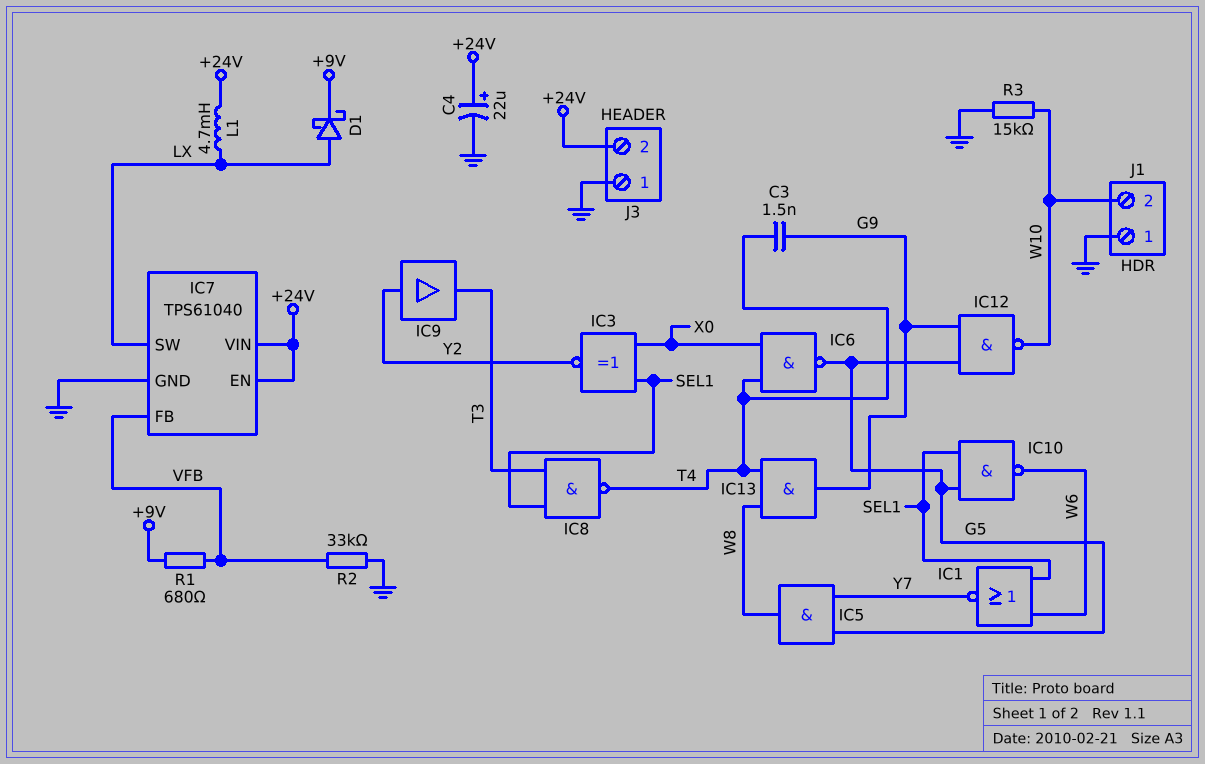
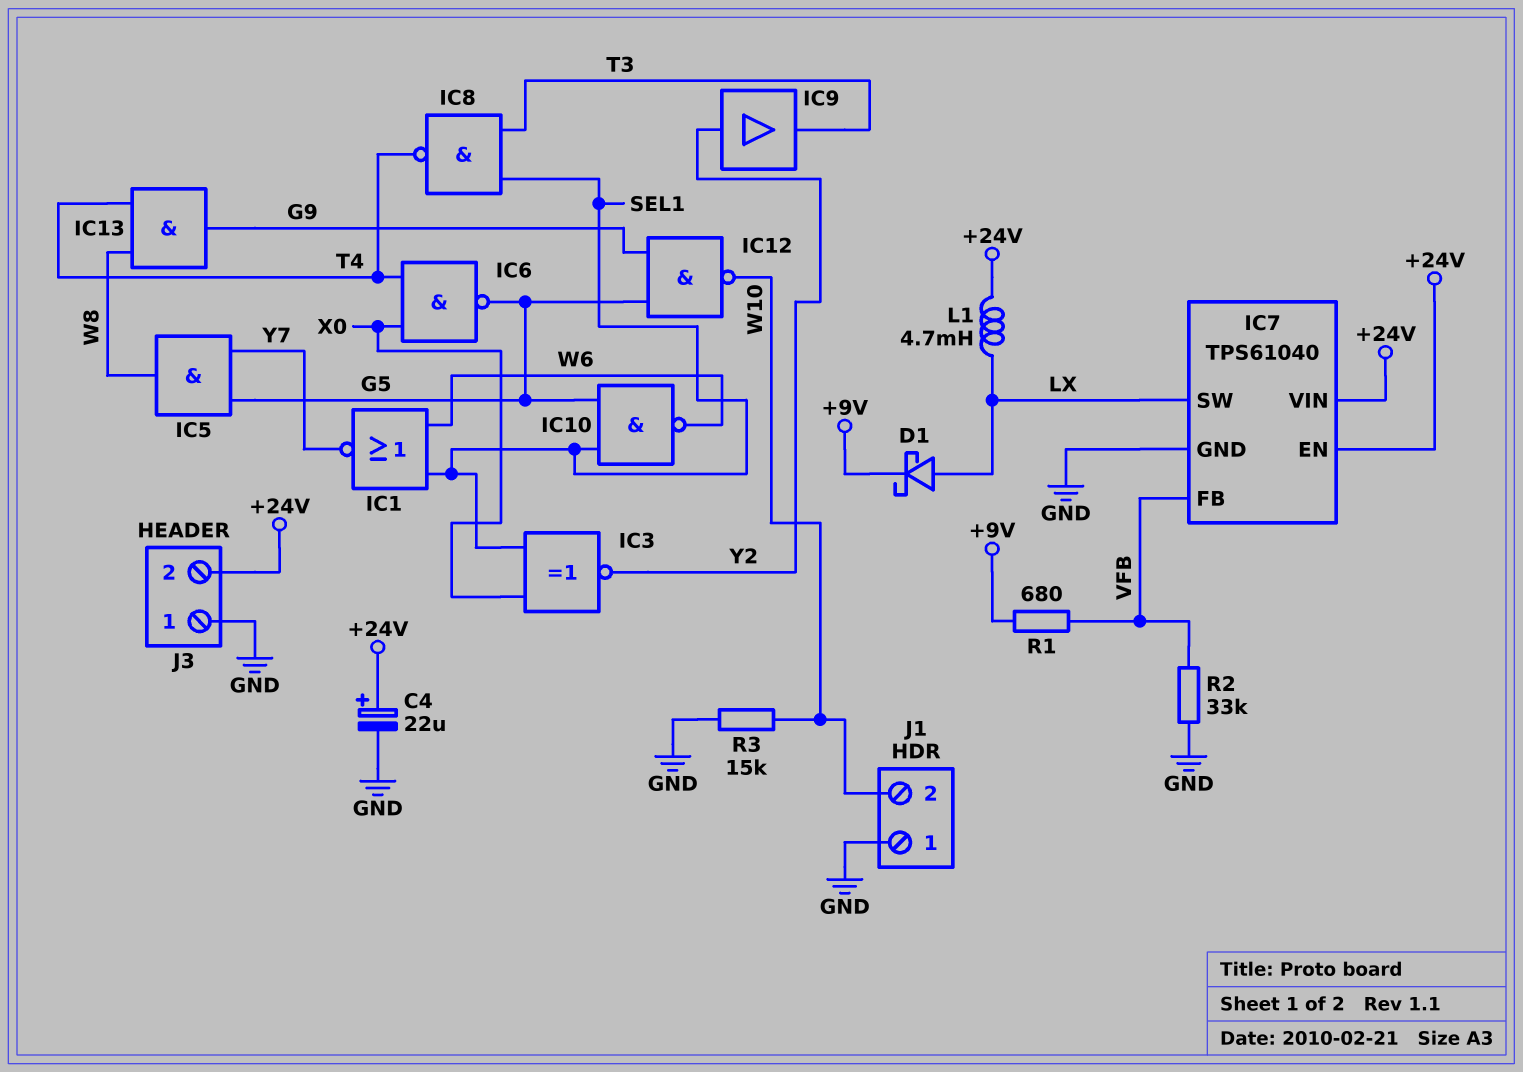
C3: 1.5nF (G9, T4) -> none

